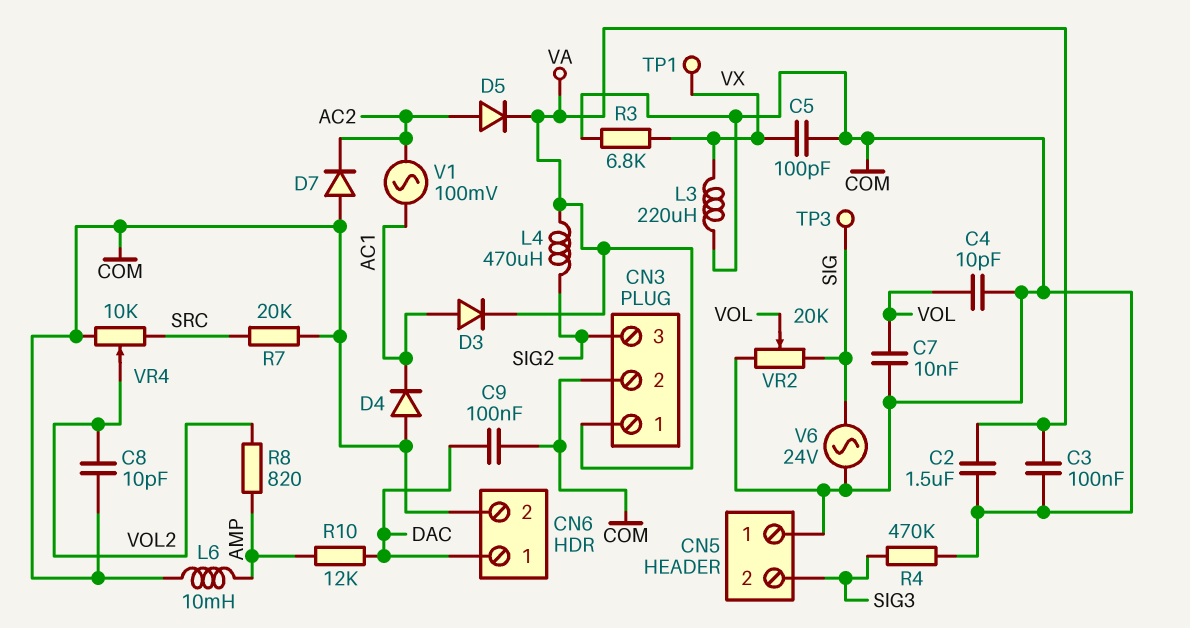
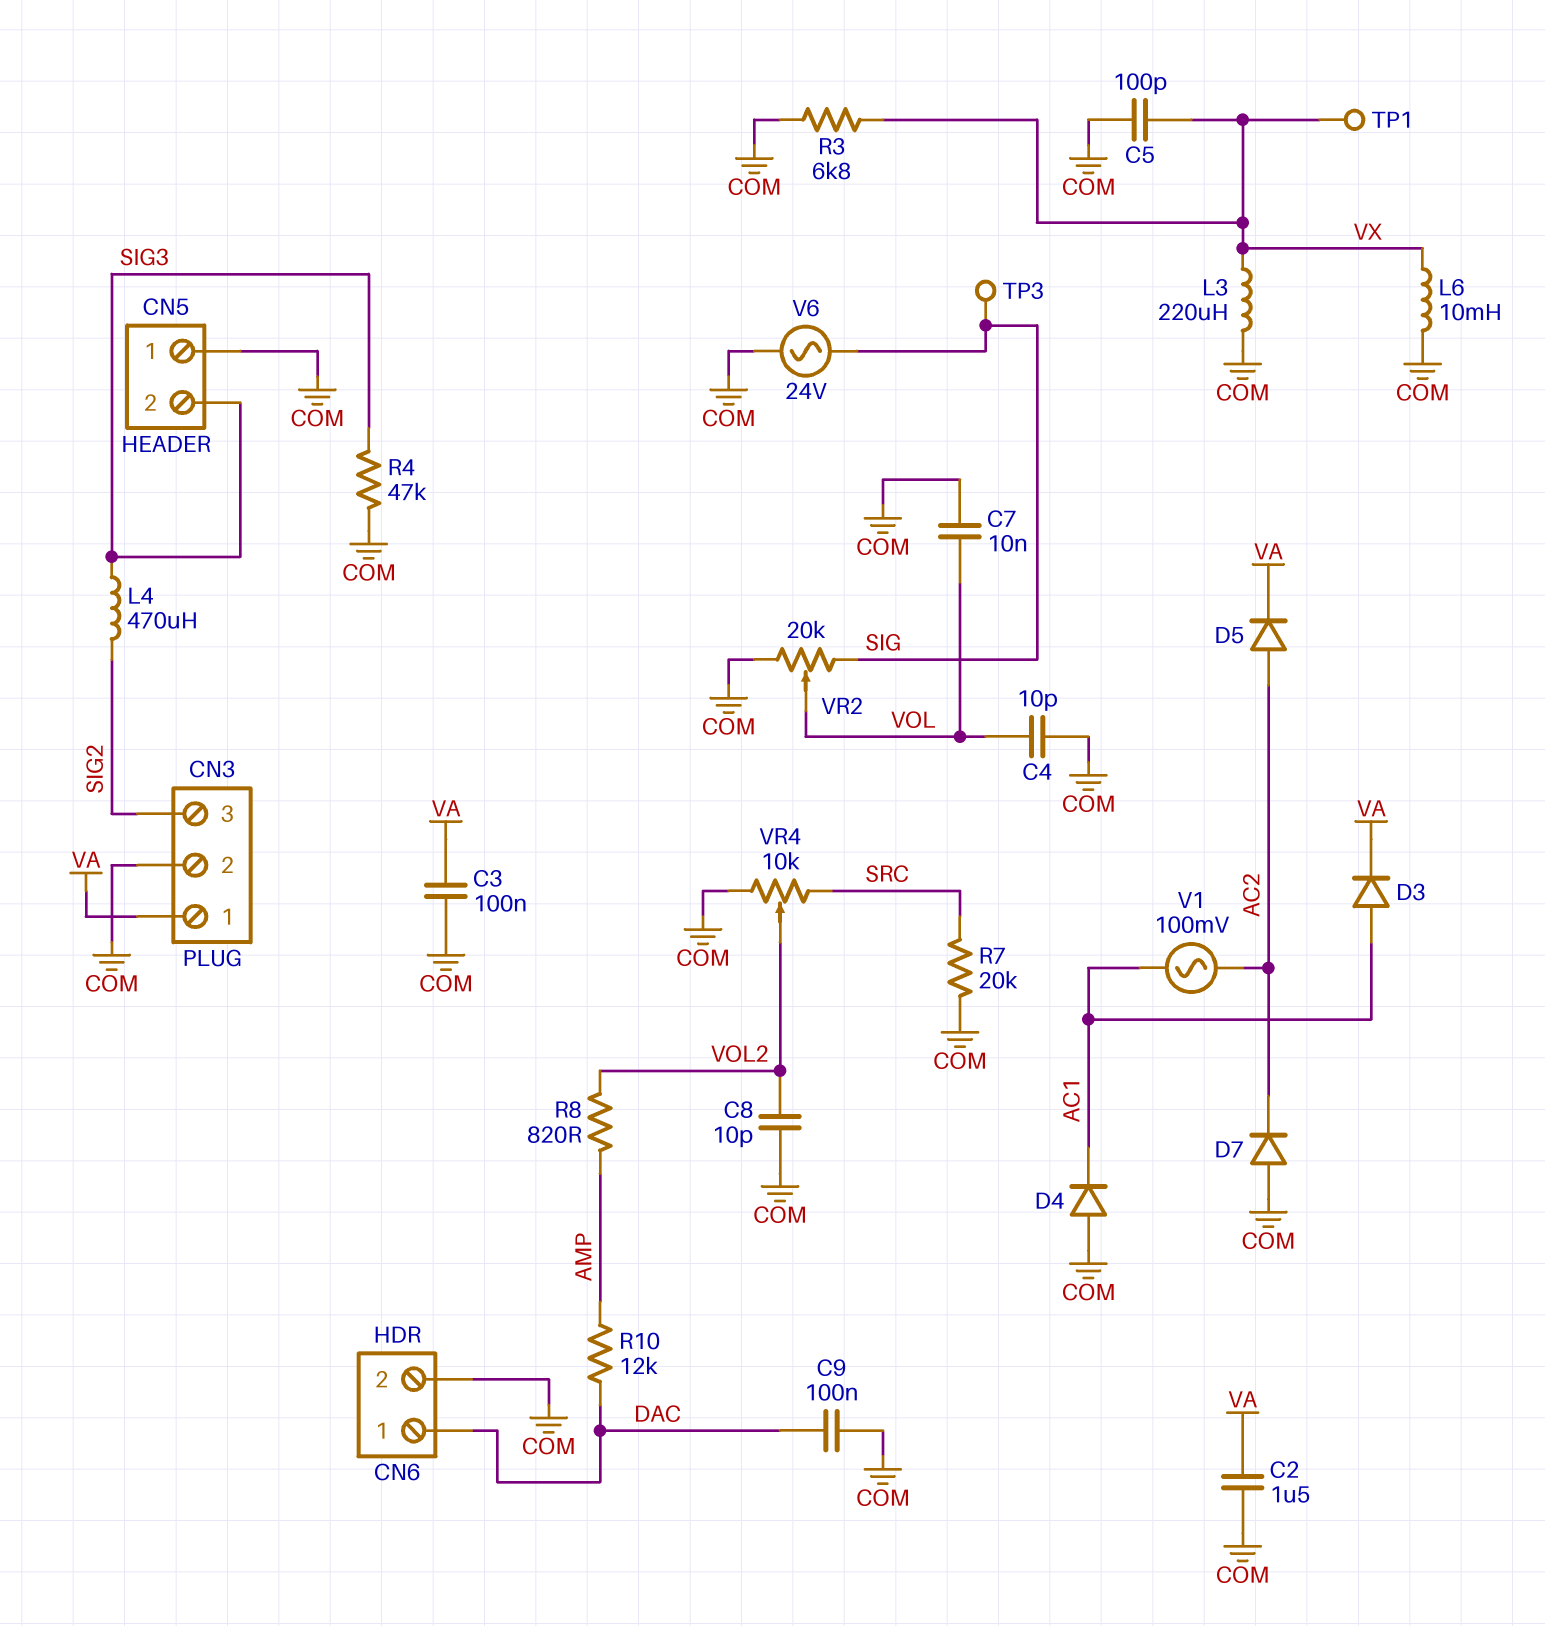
L4: 470uH (SIG2, VA) -> 470uH (SIG2, SIG3)
L6: 10mH (AMP, COM) -> 10mH (COM, VX)
R4: 470k (COM, SIG3) -> 47k (COM, SIG3)

